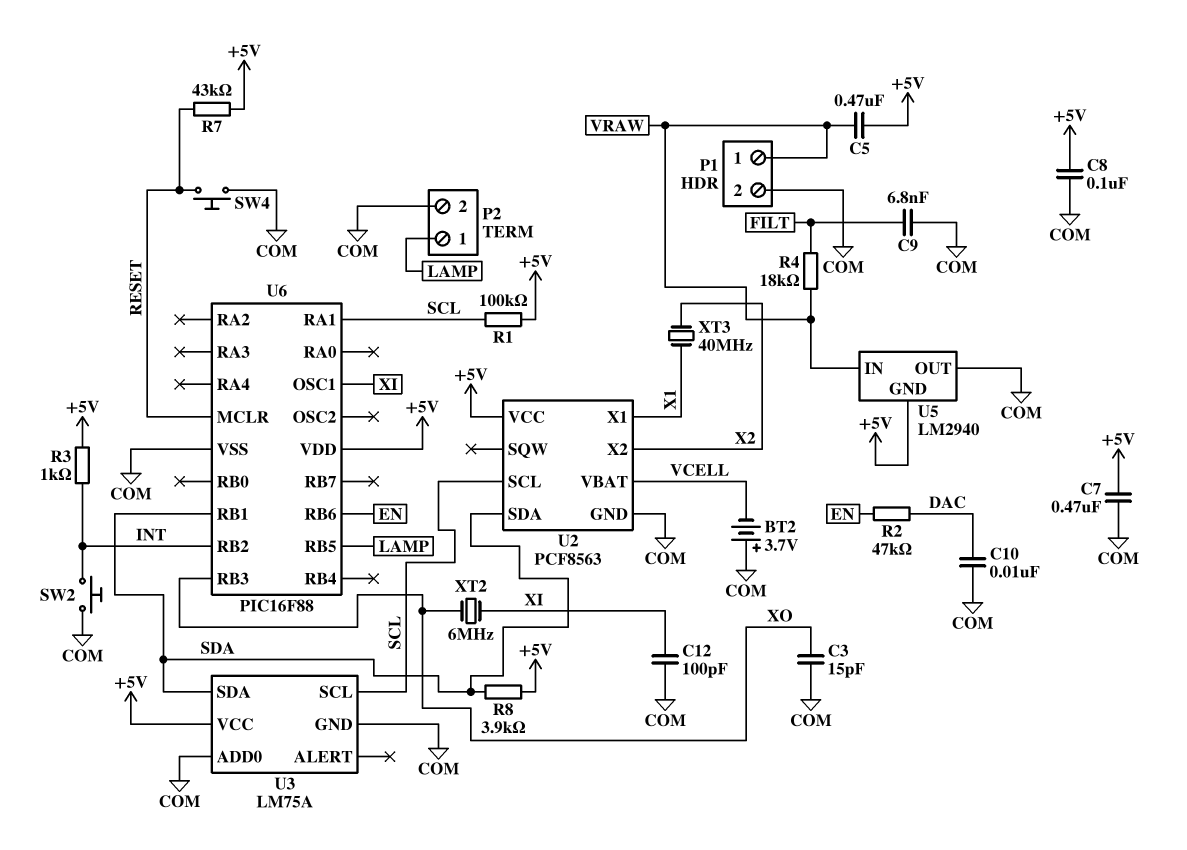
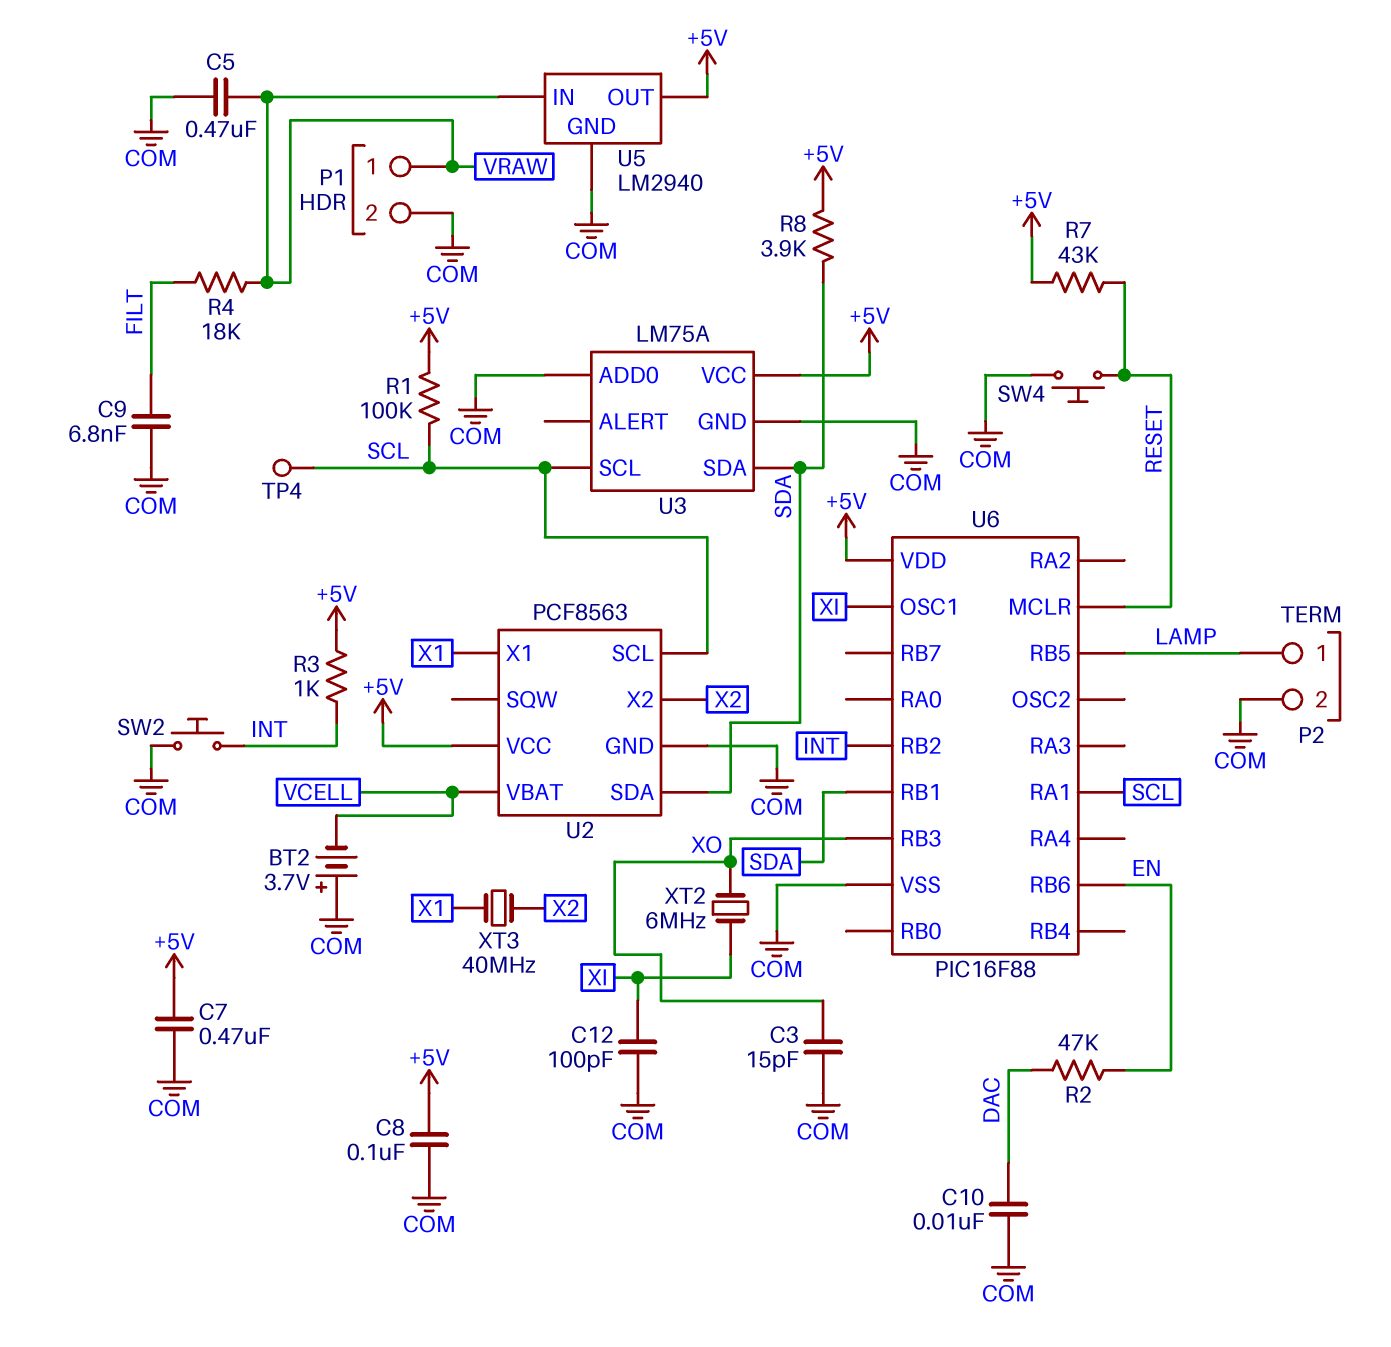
C5: 470nF (+5V, VRAW) -> 470nF (COM, VRAW)
TP4: none -> test point (SCL)
U5 pin GND: +5V -> COM
U5 pin OUT: COM -> +5V

